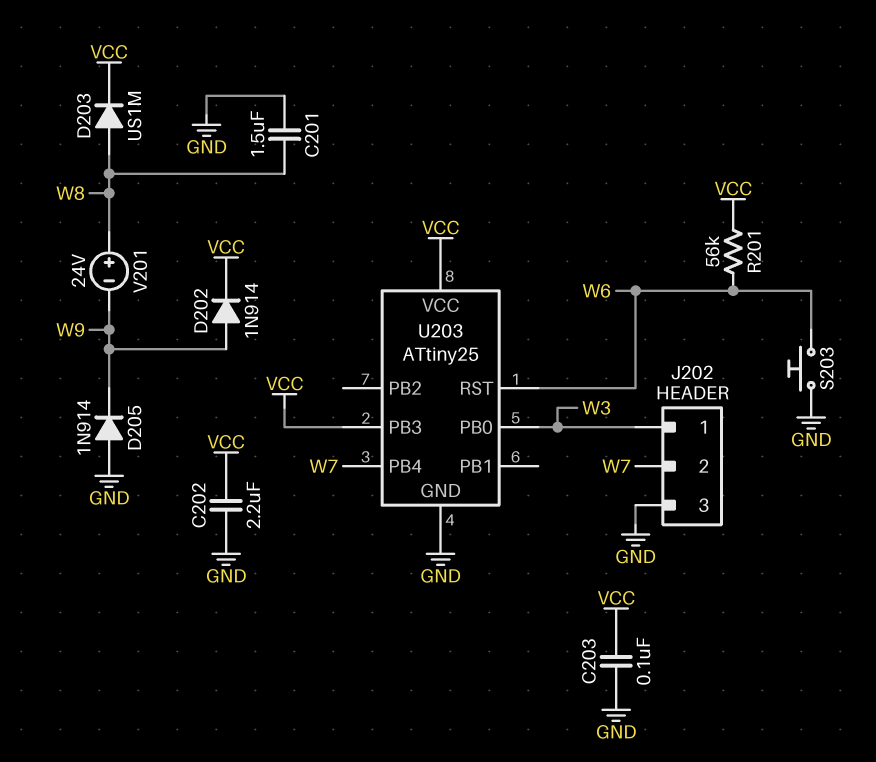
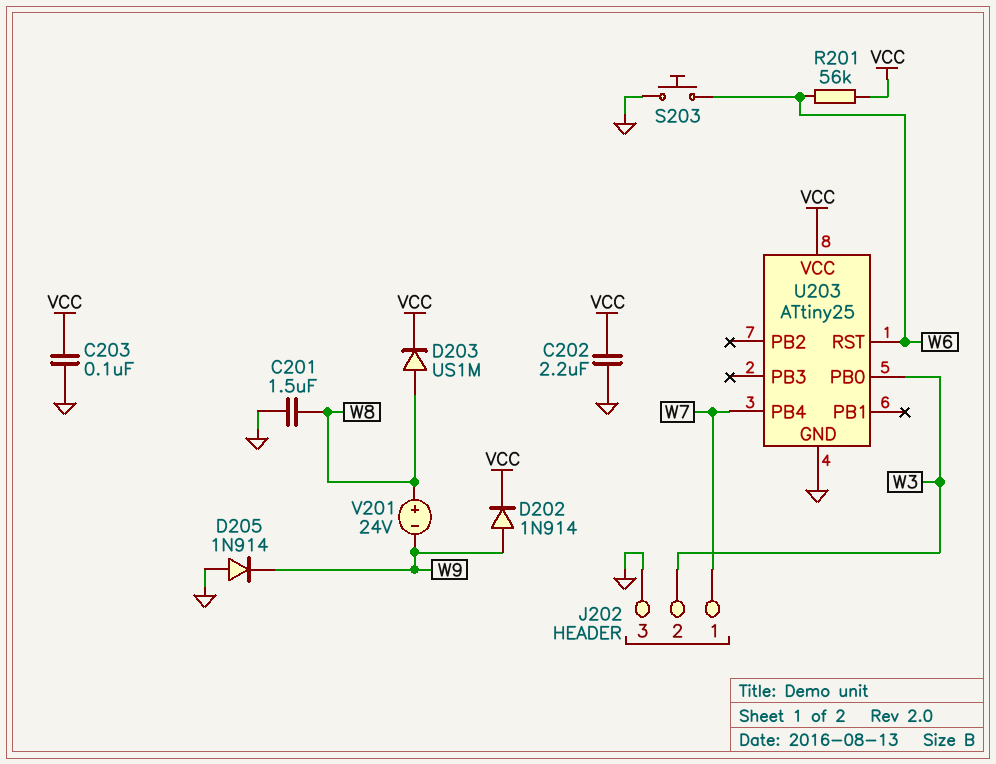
J202 pin 1: W3 -> W7
J202 pin 2: W7 -> W3
U203 pin PB3: VCC -> none

